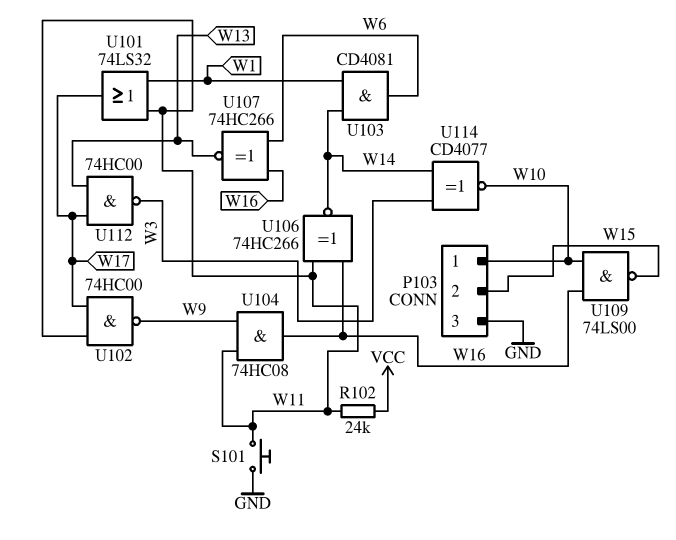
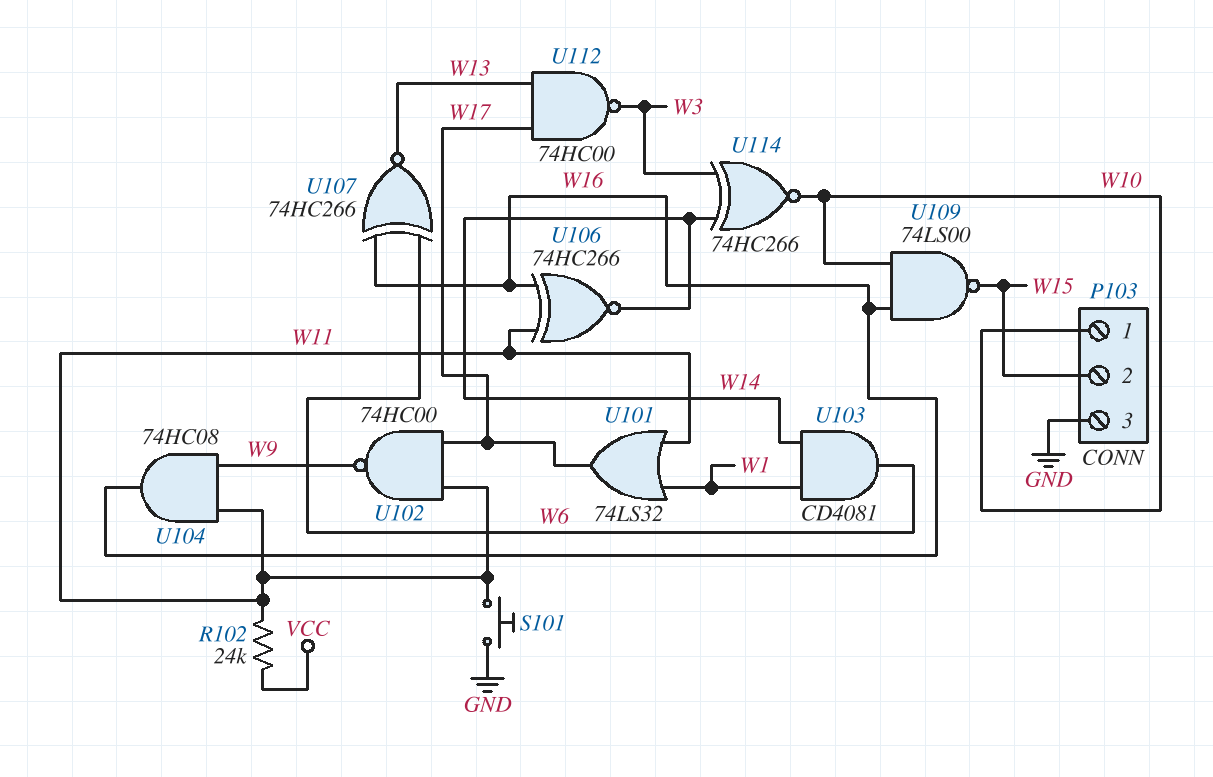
U114: XNOR CD4077 (in W3, in W14, out W10) -> XNOR 74HC266 (in W3, in W14, out W10)

